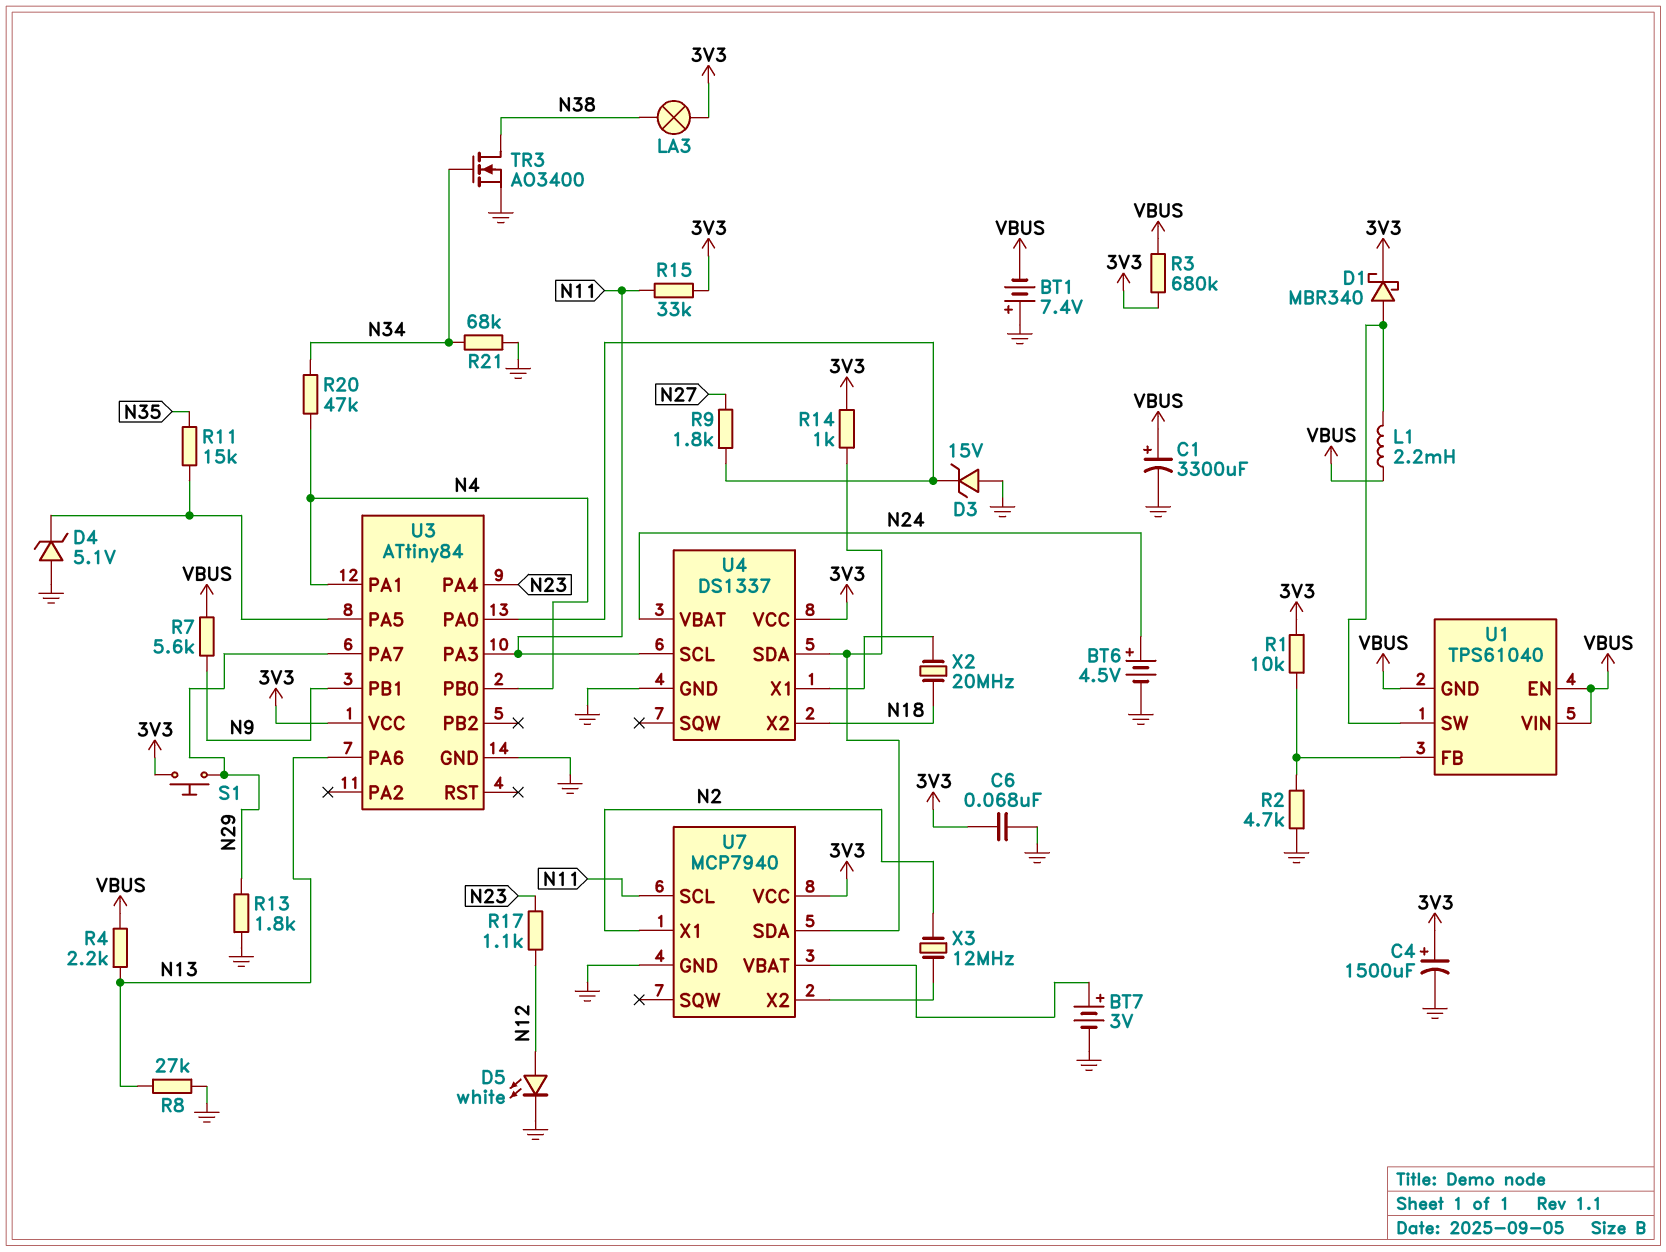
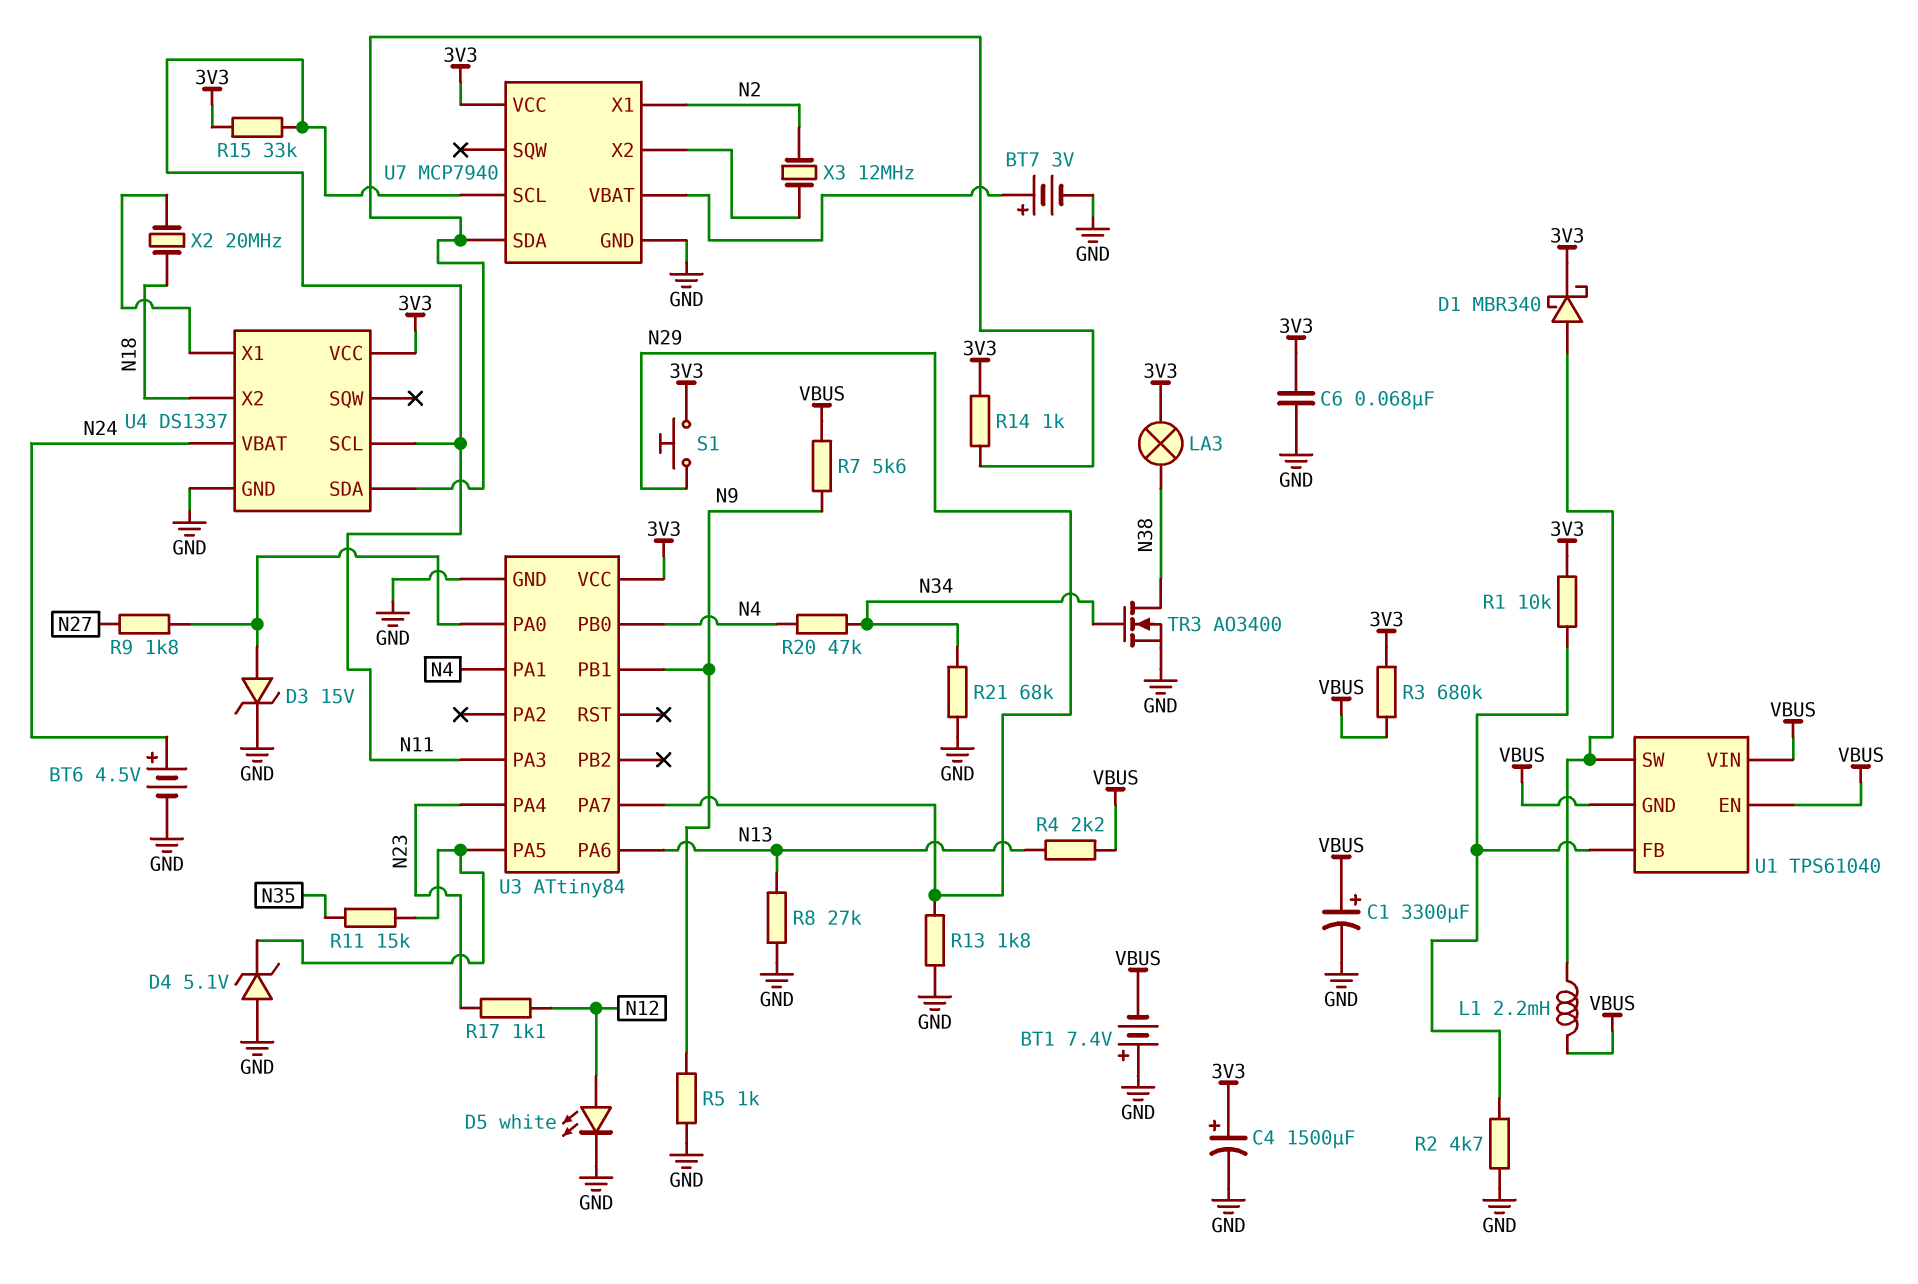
D3: zener 15V (A GND, K U3/PA0) -> zener 15V (A U3/PA0, K GND)
R5: none -> 1k (GND, N9)

